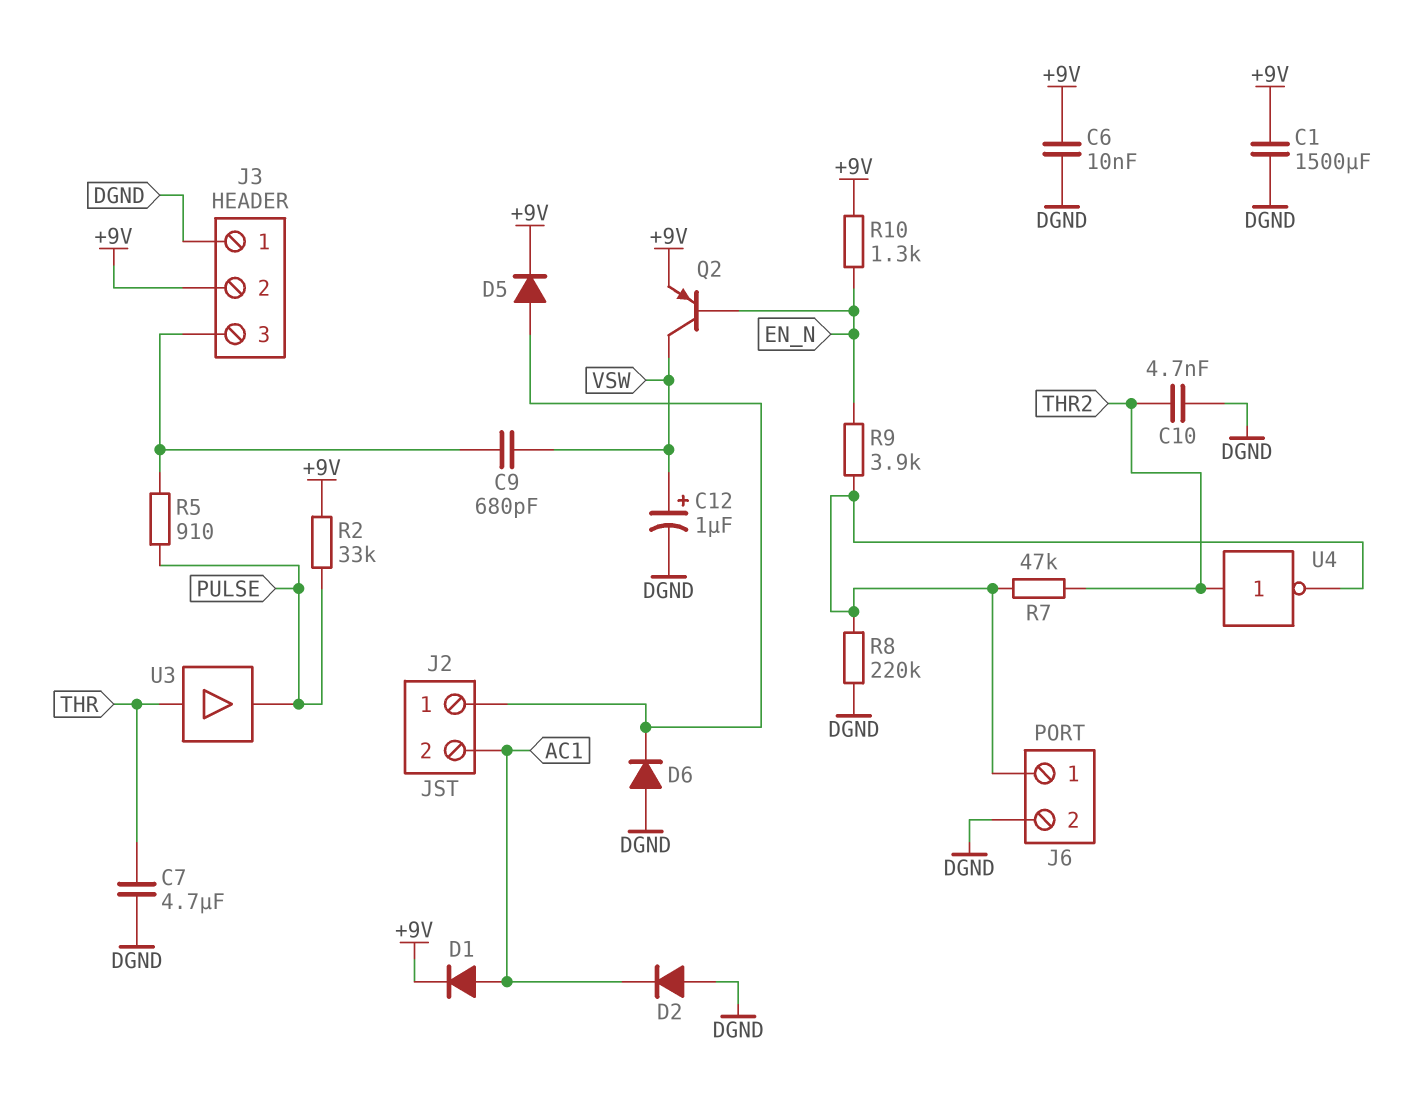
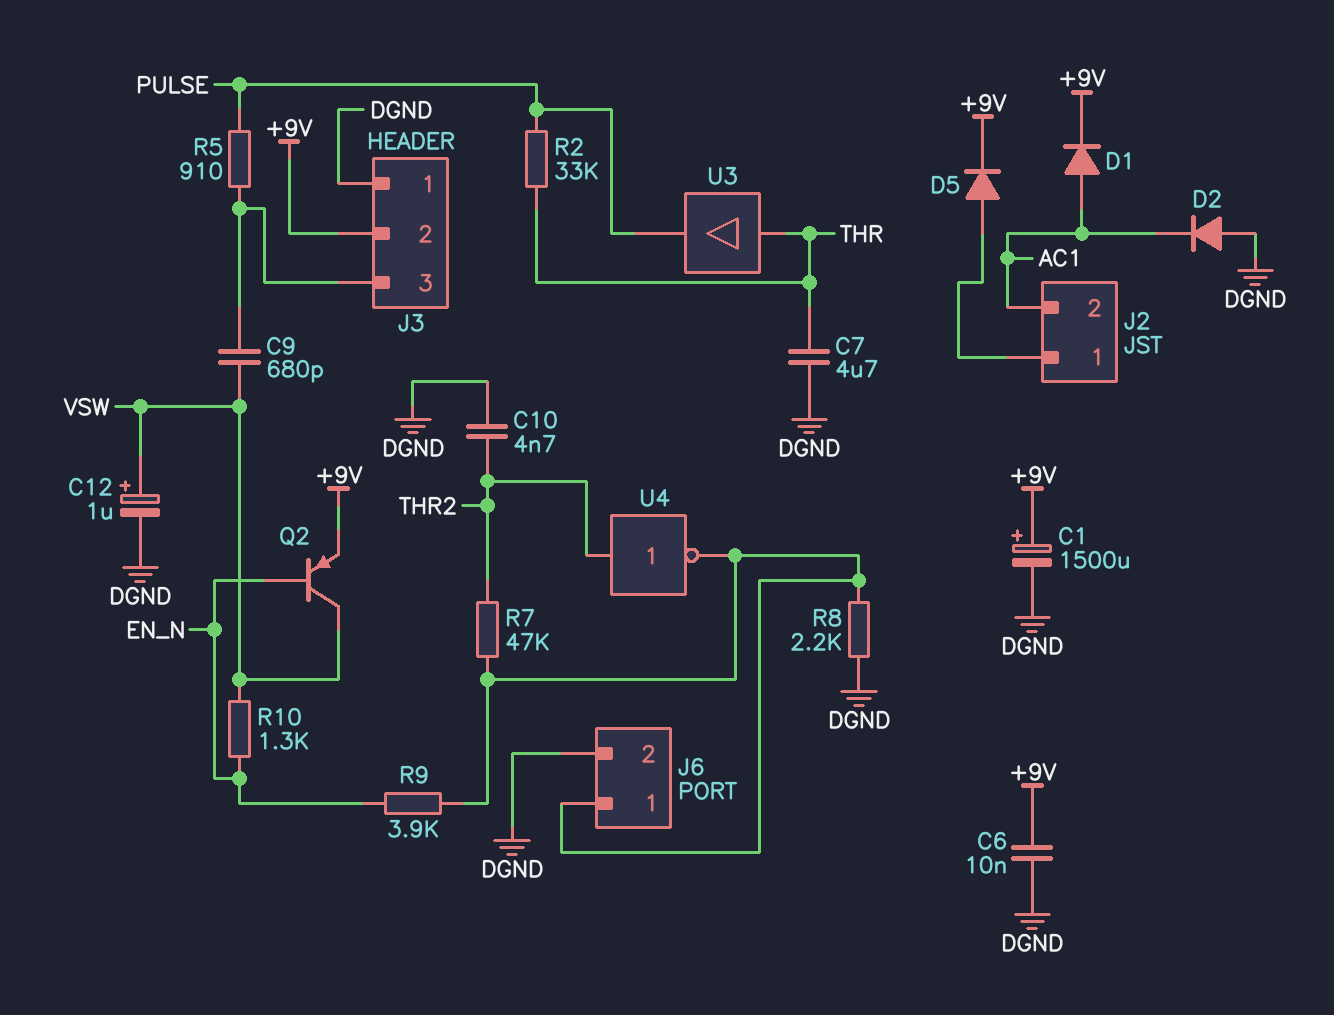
C1: 1500uF (+9V, DGND) -> 1500uF (plus +9V, minus DGND)
D6: diode (A DGND, K J2/1) -> none
R2: 33k (+9V, PULSE) -> 33k (PULSE, THR)
R8: 220k (DGND, J6/1) -> 2.2k (DGND, J6/1)
R10: 1.3k (+9V, EN_N) -> 1.3k (EN_N, VSW)

